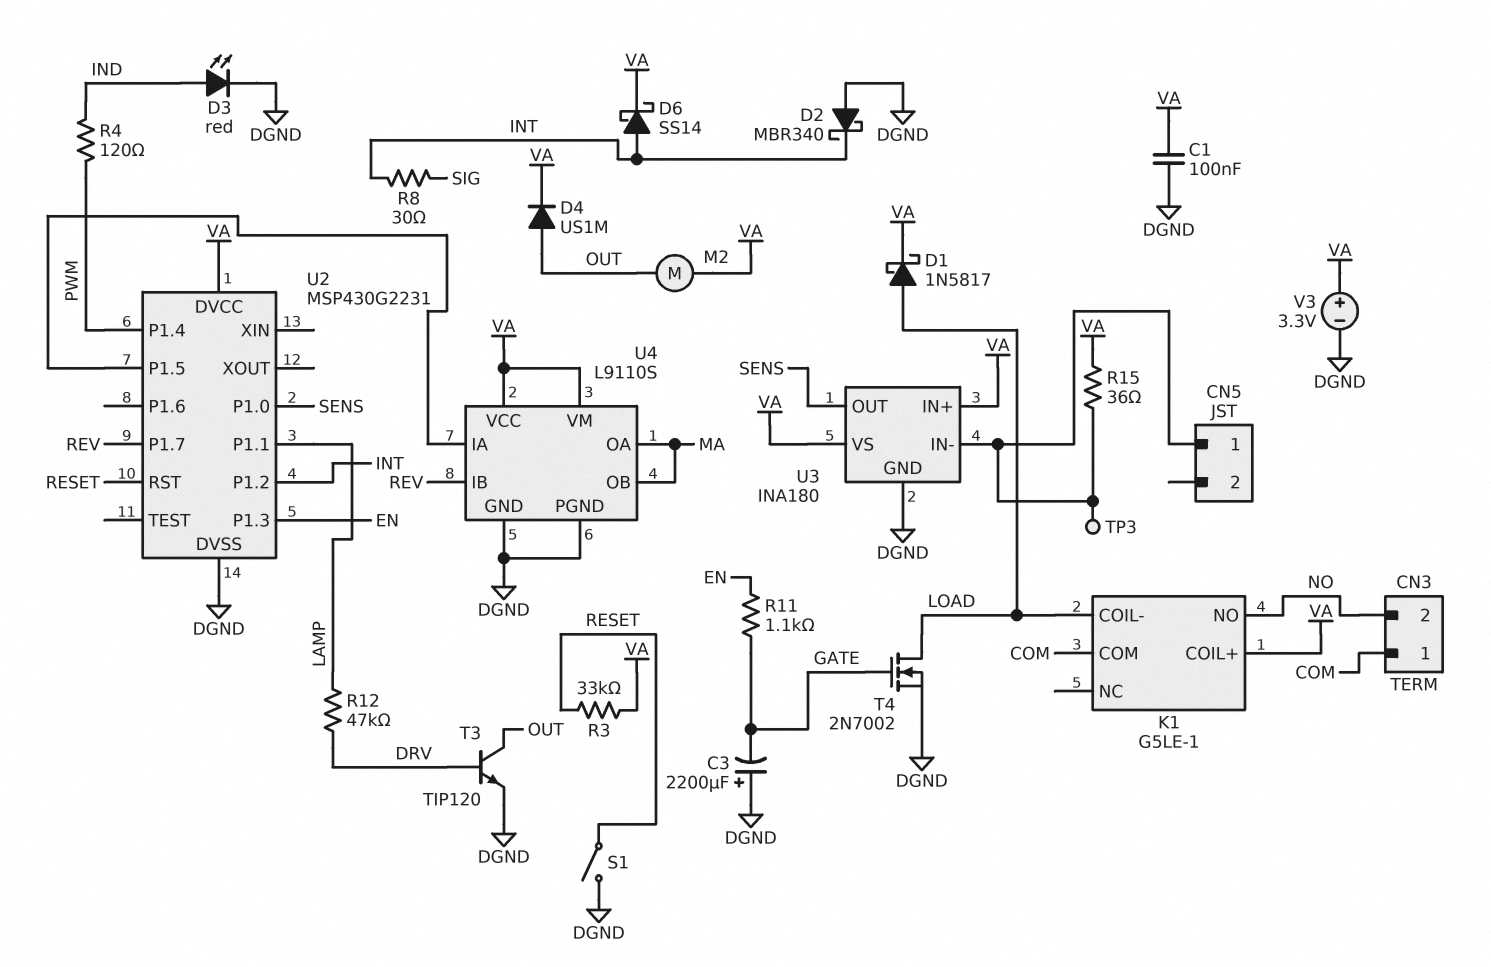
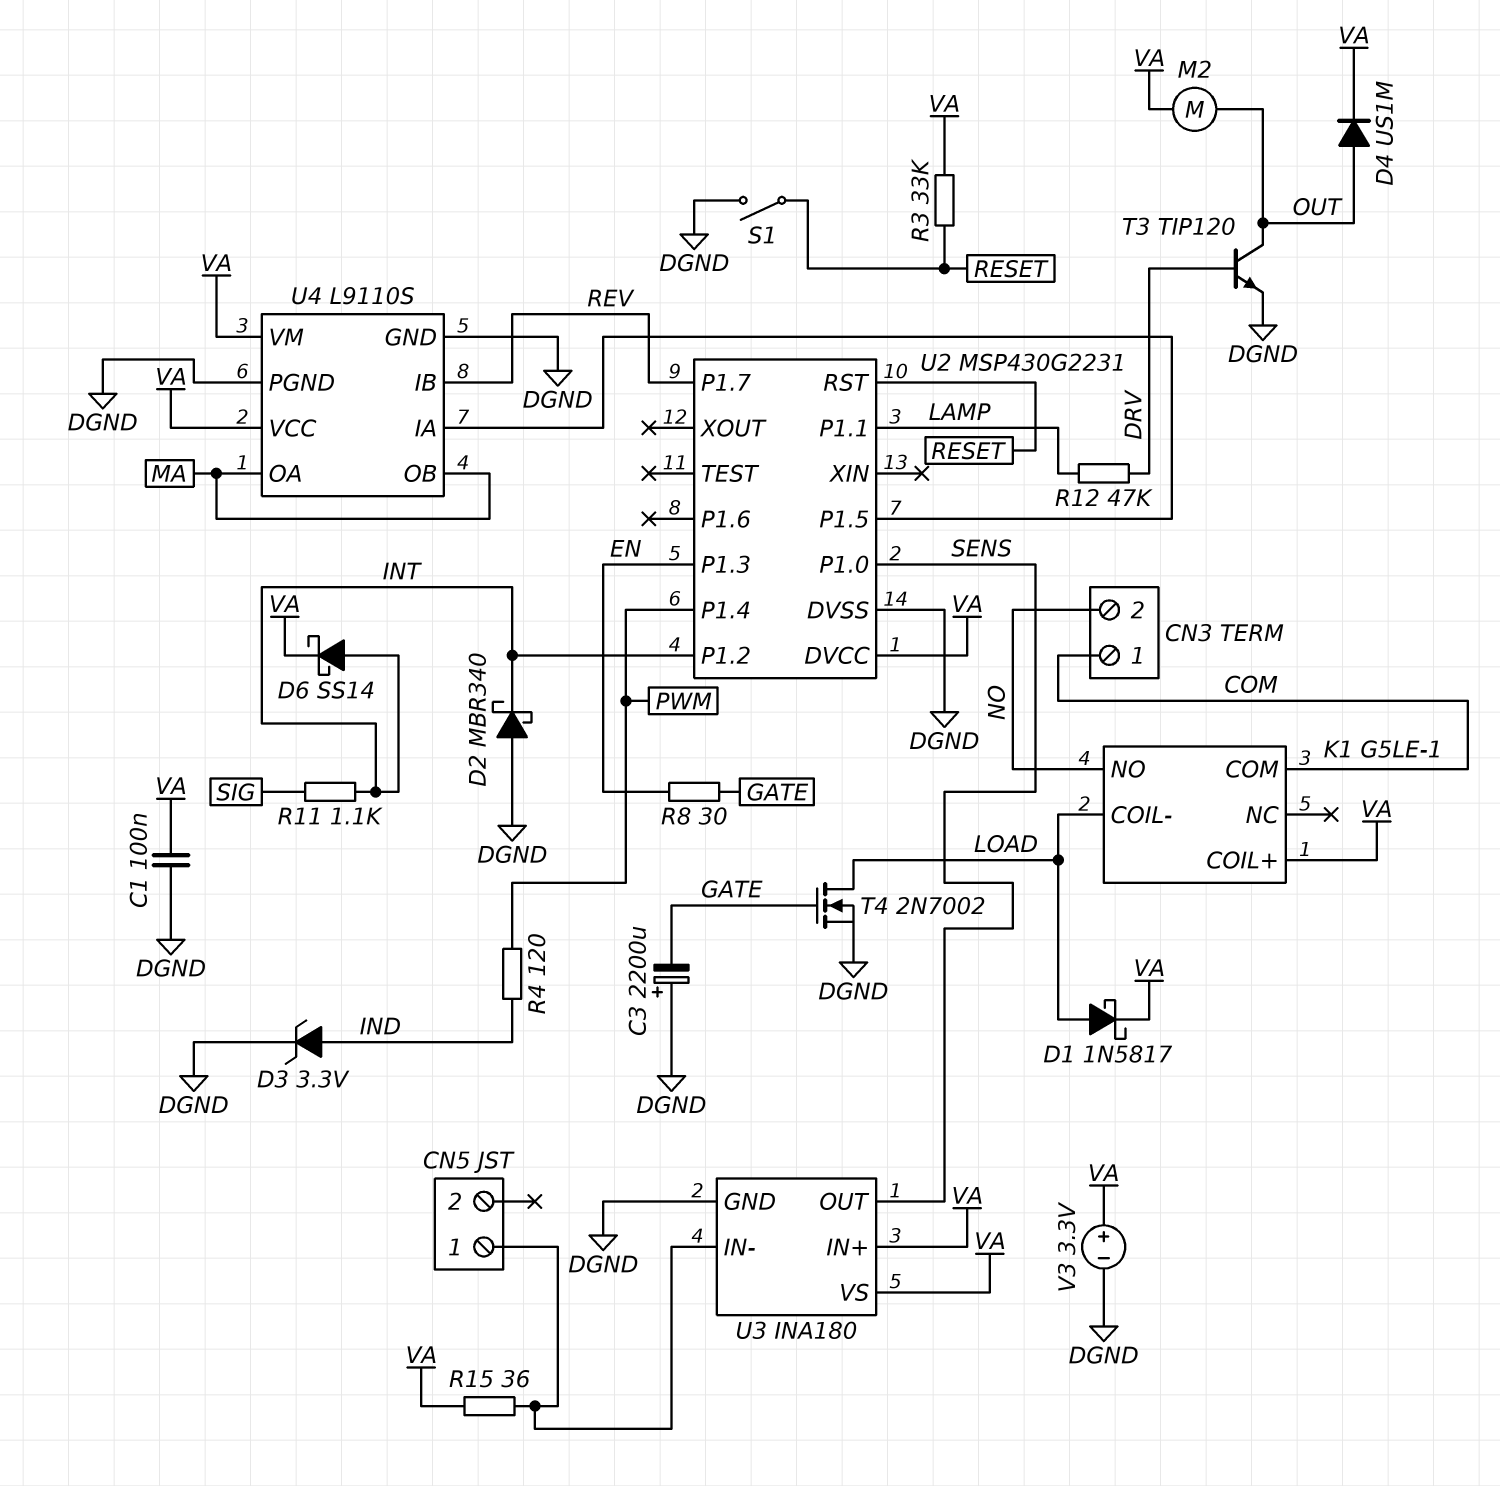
D3: LED red (A IND, K DGND) -> zener 3.3V (A IND, K DGND)
R8: 30 (INT, SIG) -> 30 (EN, GATE)
R11: 1.1k (EN, GATE) -> 1.1k (INT, SIG)
TP3: test point (CN5/1) -> none

